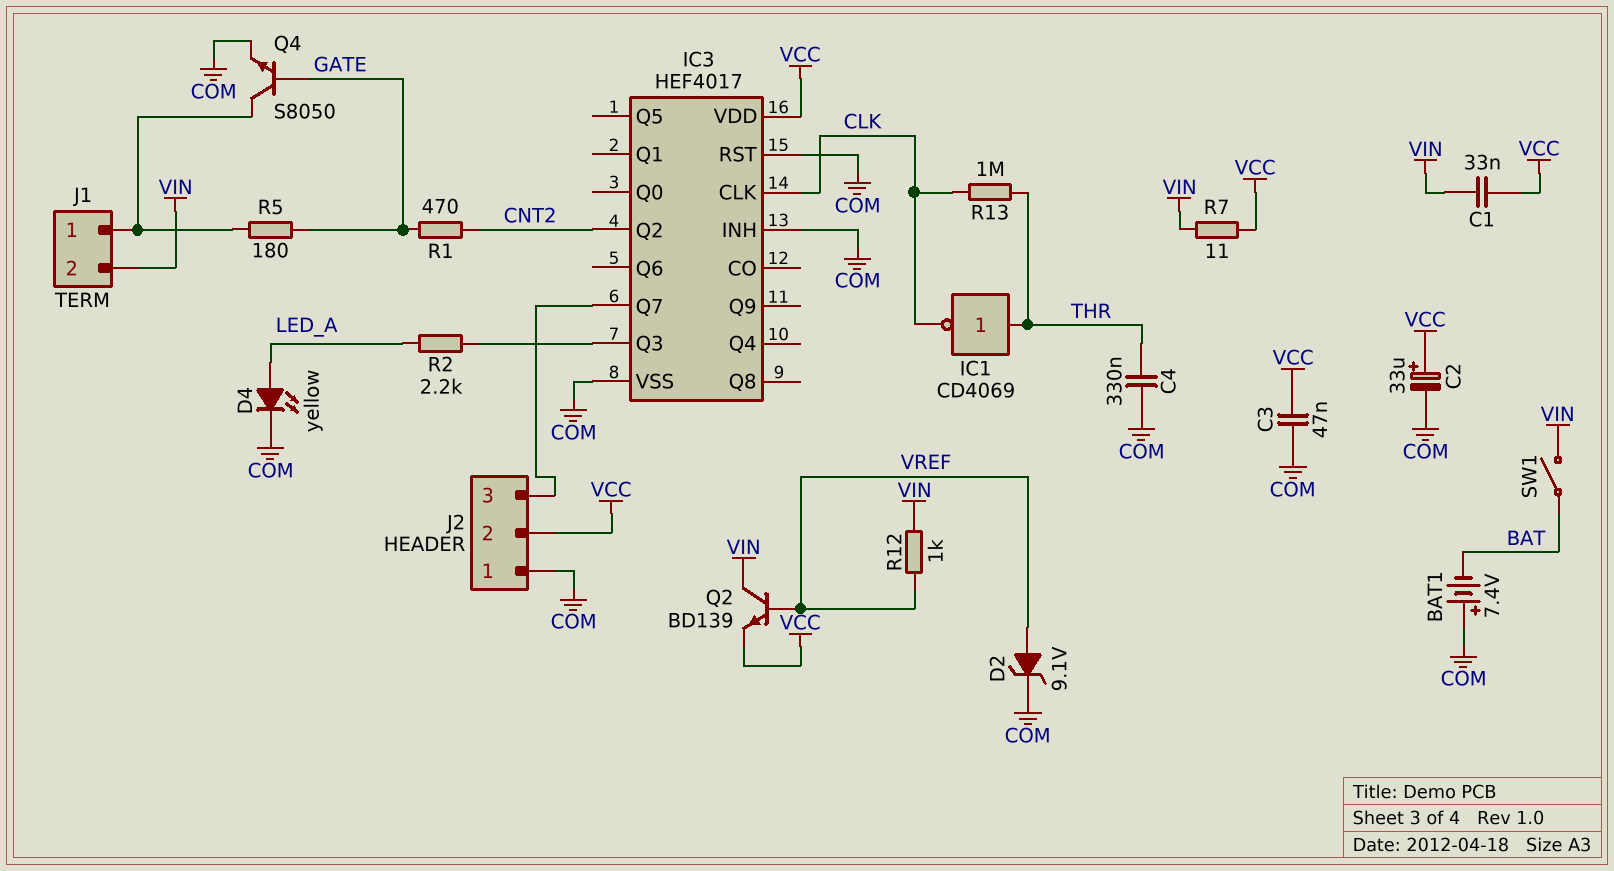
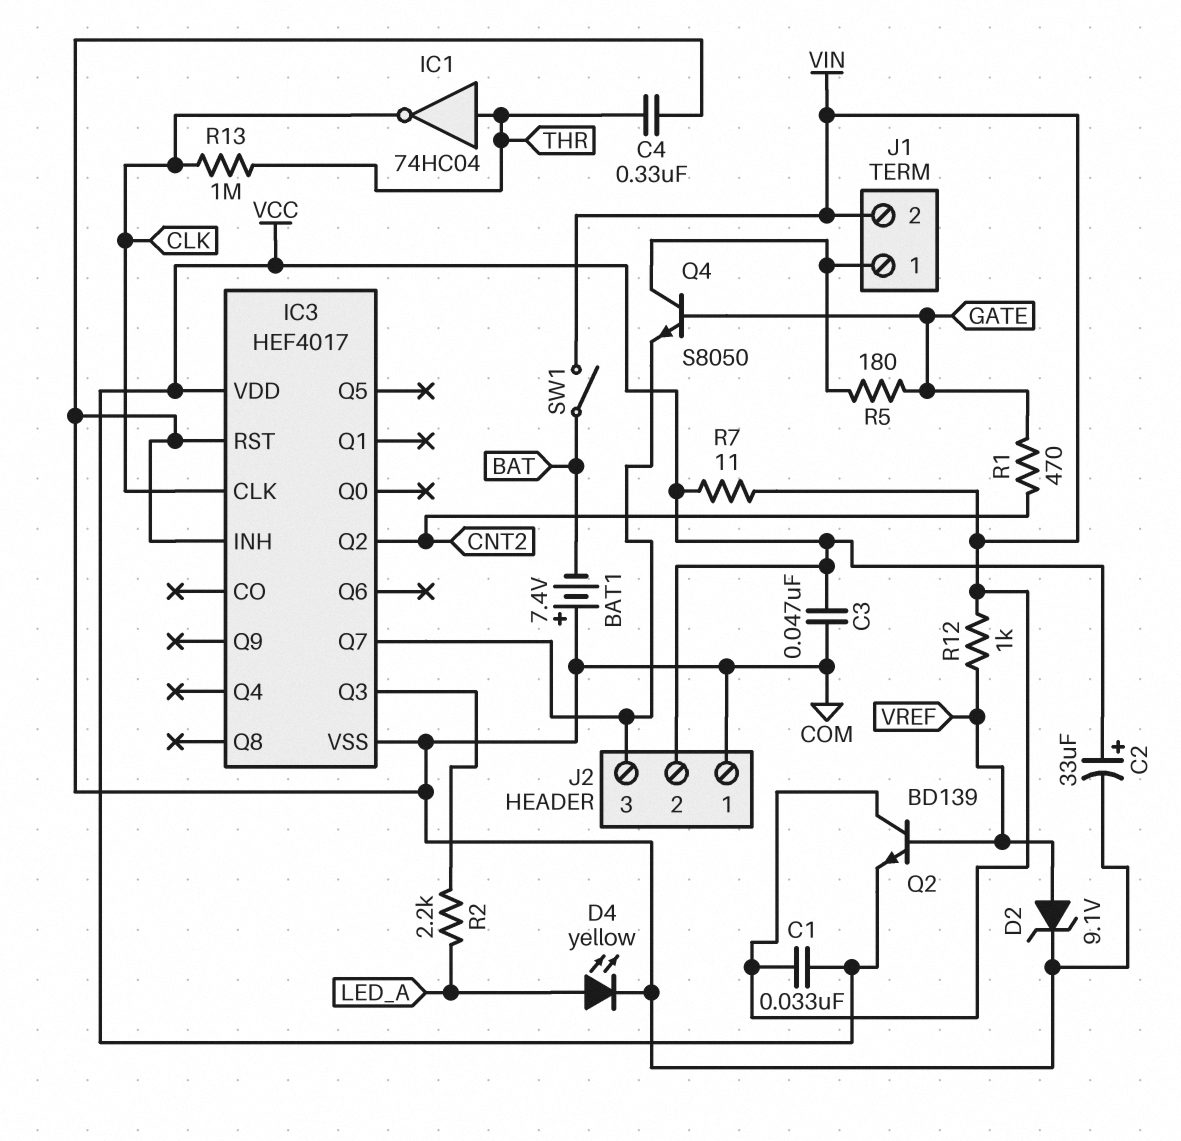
IC1: NOT CD4069 (in THR, out CLK) -> NOT 74HC04 (in THR, out CLK)
Q4: NPN S8050 (B GATE, C J1/1, E COM) -> NPN S8050 (B GATE, C J1/1, E IC3/Q7)

